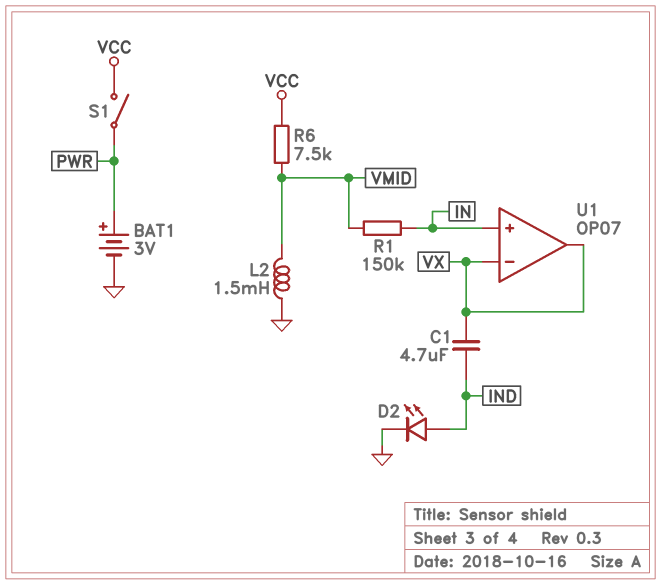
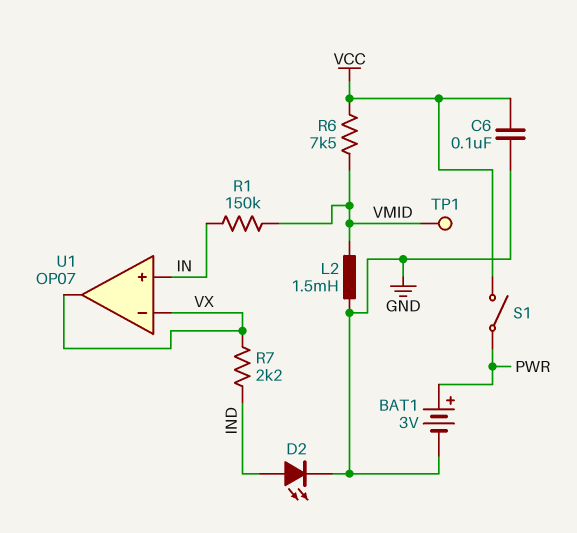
C1: 4.7uF (IND, VX) -> none
C6: none -> 100nF (GND, VCC)
R7: none -> 2.2k (IND, VX)
TP1: none -> test point (VMID)

